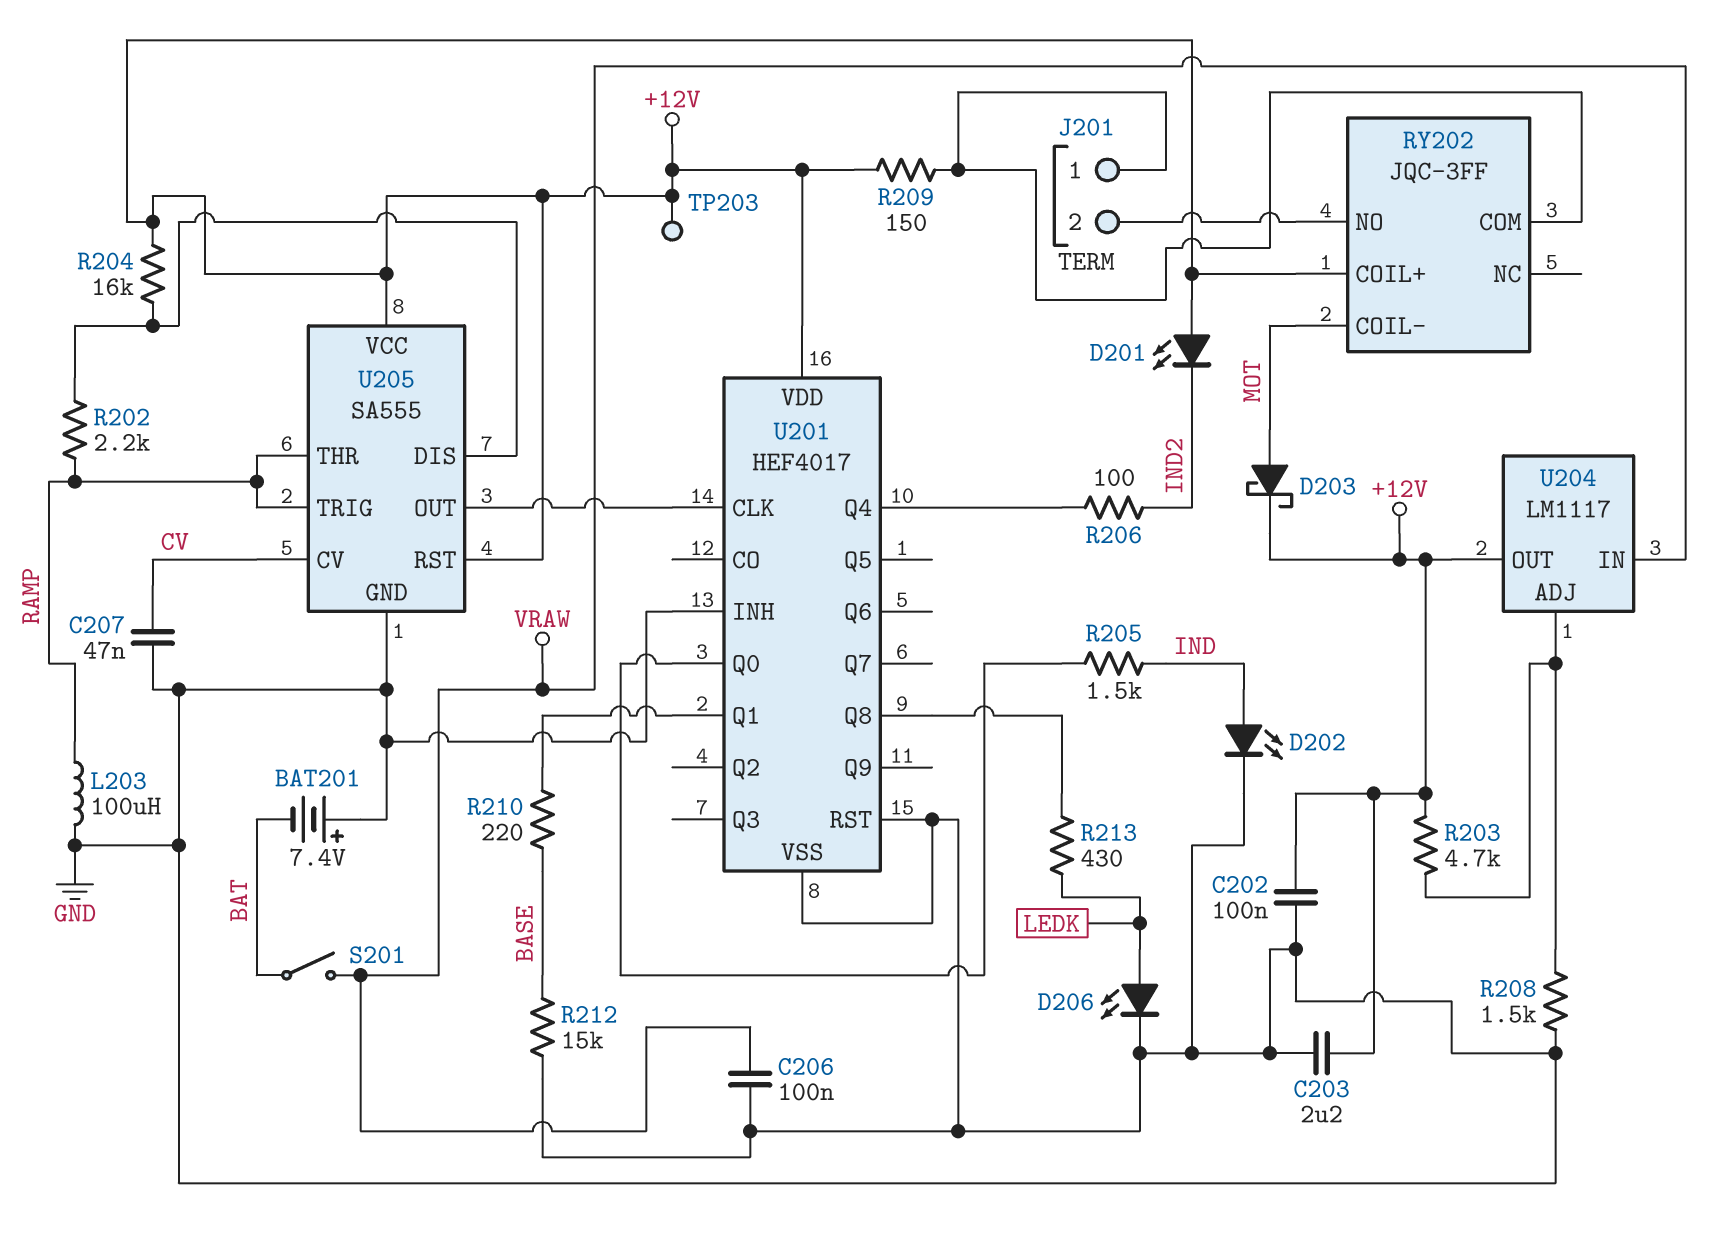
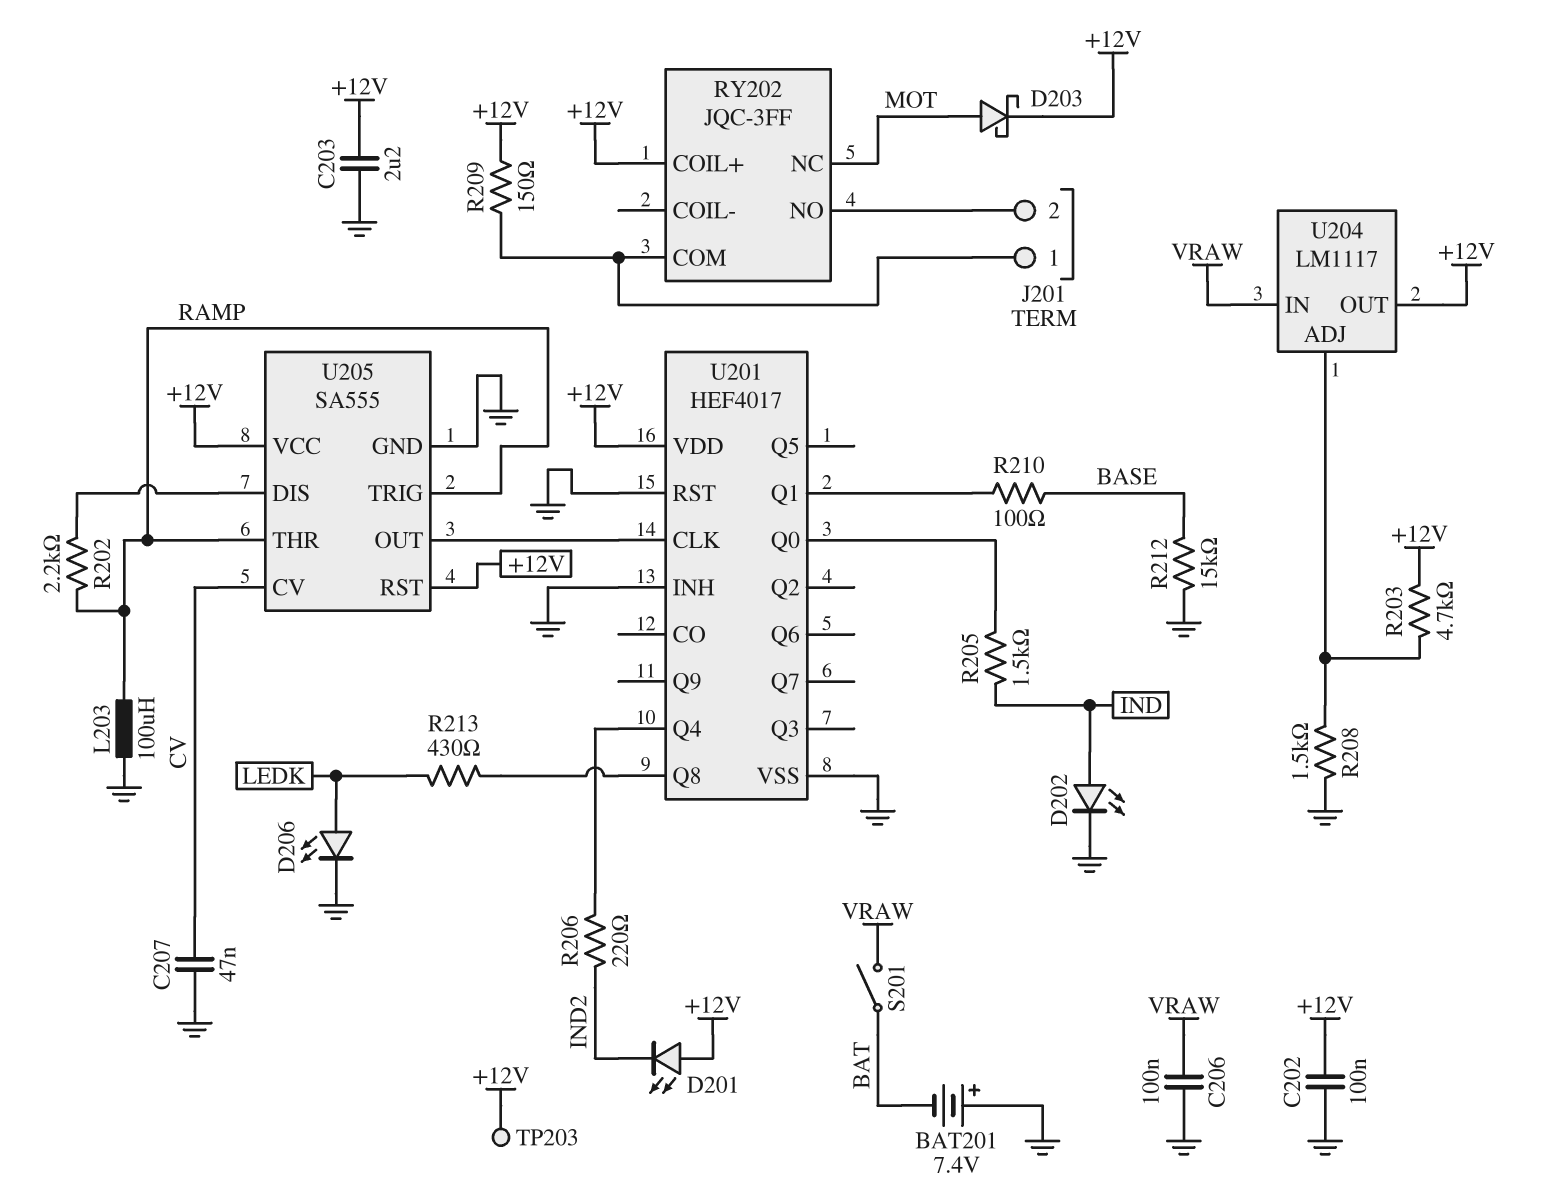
R204: 16k (+12V, U205/DIS) -> none
R206: 100 (IND2, U201/Q4) -> 220 (IND2, U201/Q4)
R210: 220 (BASE, U201/Q1) -> 100 (BASE, U201/Q1)
RY202 pin COIL-: MOT -> none
RY202 pin NC: none -> MOT

